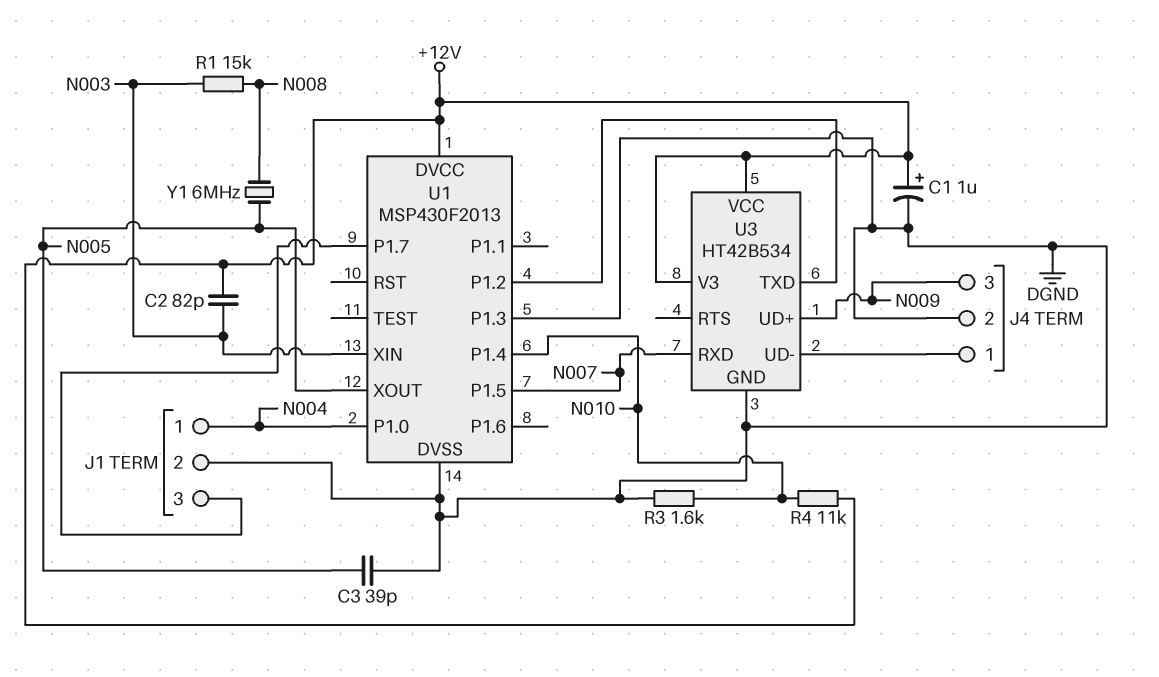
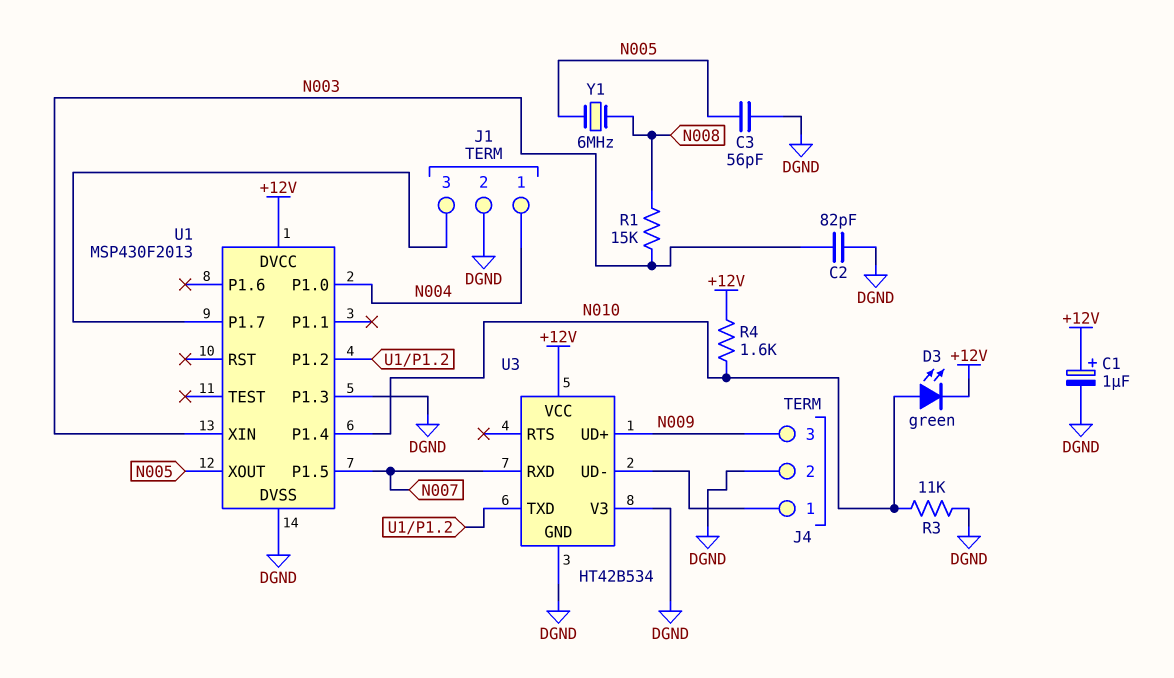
C2: 82pF (+12V, N003) -> 82pF (DGND, N003)
C3: 39pF (DGND, N005) -> 56pF (DGND, N005)
D3: none -> LED green (A N010, K +12V)
R3: 1.6k (DGND, N010) -> 11k (DGND, N010)
R4: 11k (+12V, N010) -> 1.6k (+12V, N010)
U3 pin V3: +12V -> DGND

